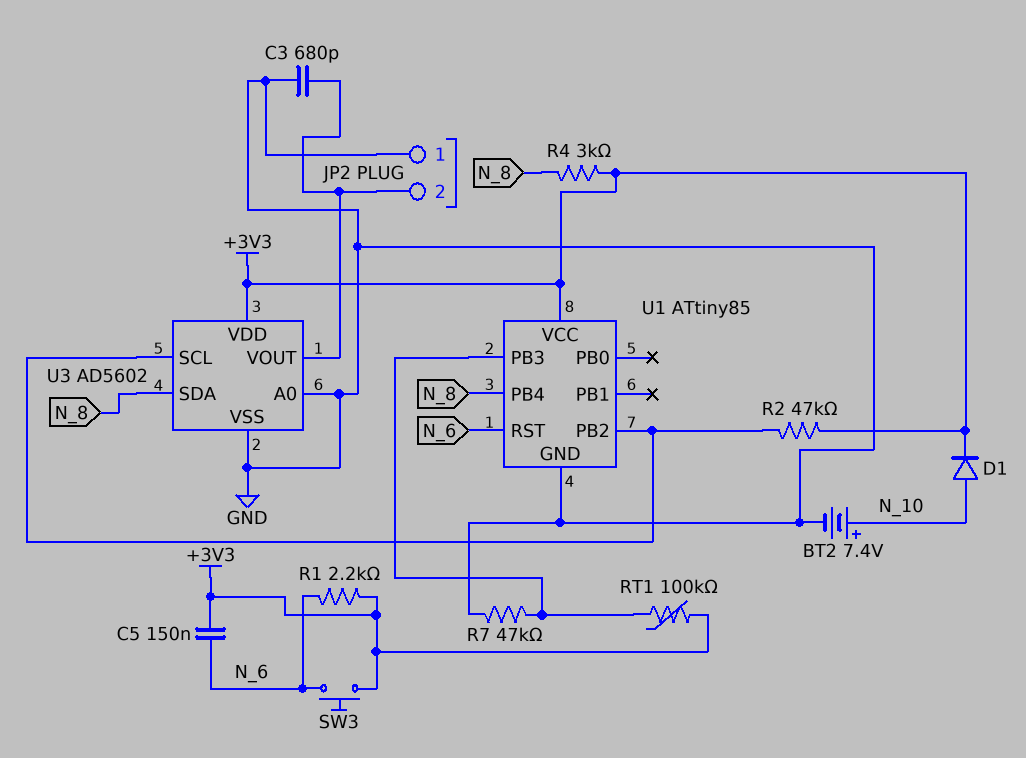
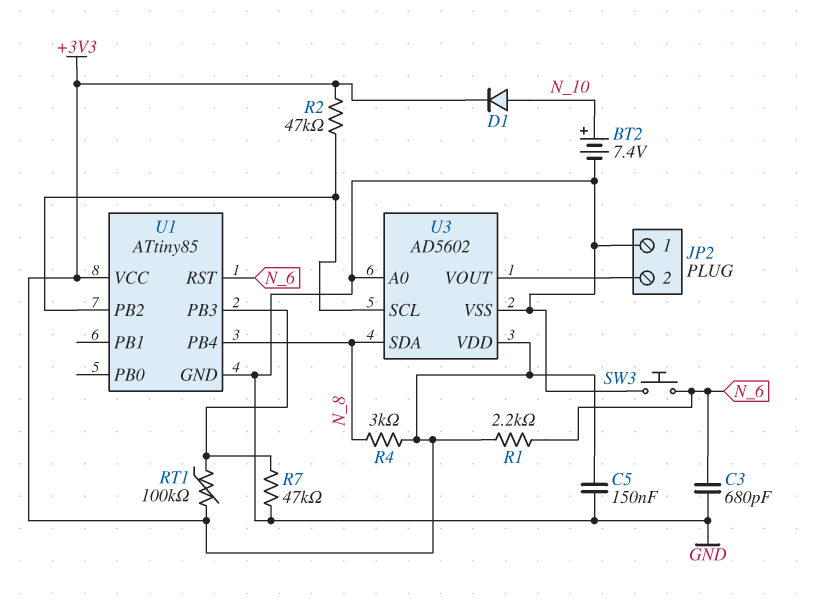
C3: 680pF (GND, JP2/2) -> 680pF (GND, N_6)
C5: 150nF (+3V3, N_6) -> 150nF (+3V3, GND)
SW3: button (+3V3, N_6) -> button (GND, N_6)

